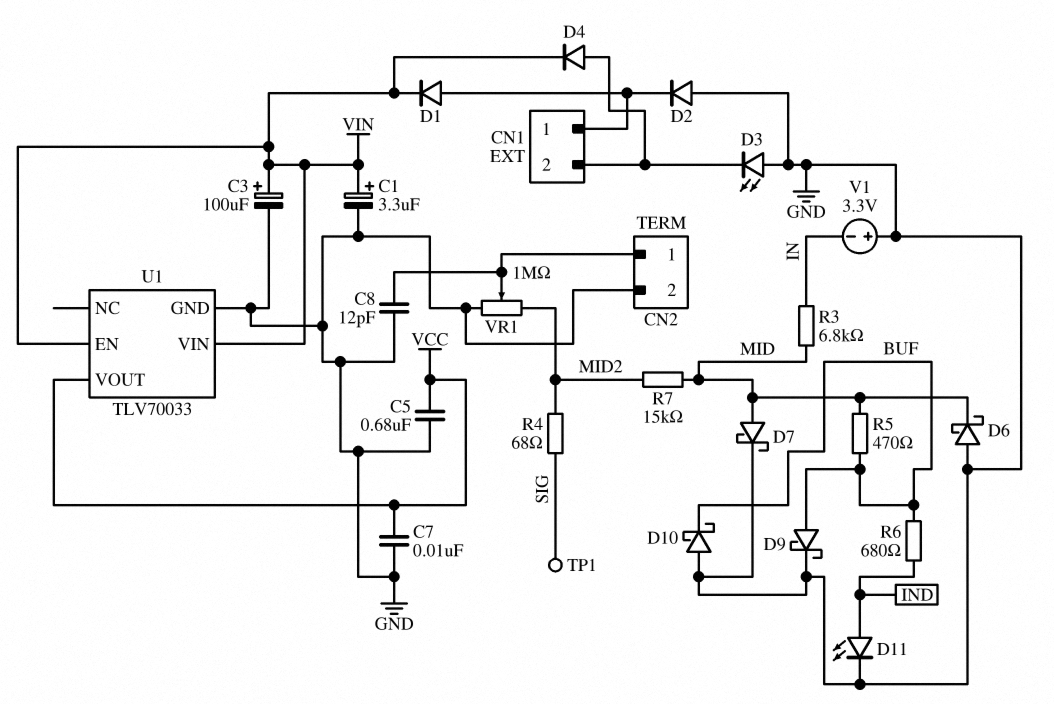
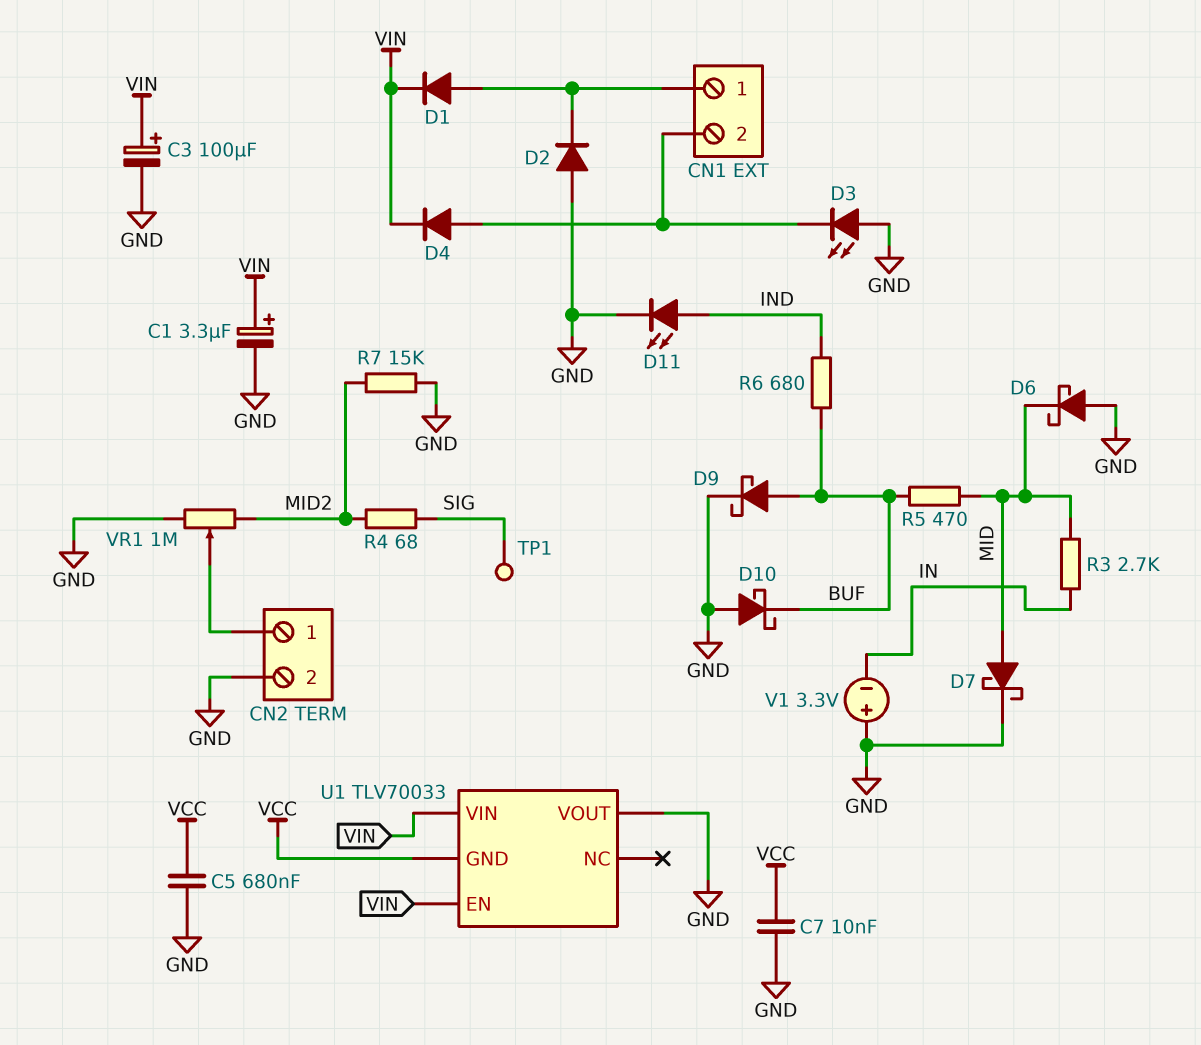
C8: 12pF (CN2/1, GND) -> none
R3: 6.8k (IN, MID) -> 2.7k (IN, MID)
R7: 15k (MID, MID2) -> 15k (GND, MID2)
U1 pin GND: GND -> VCC
U1 pin VOUT: VCC -> GND

